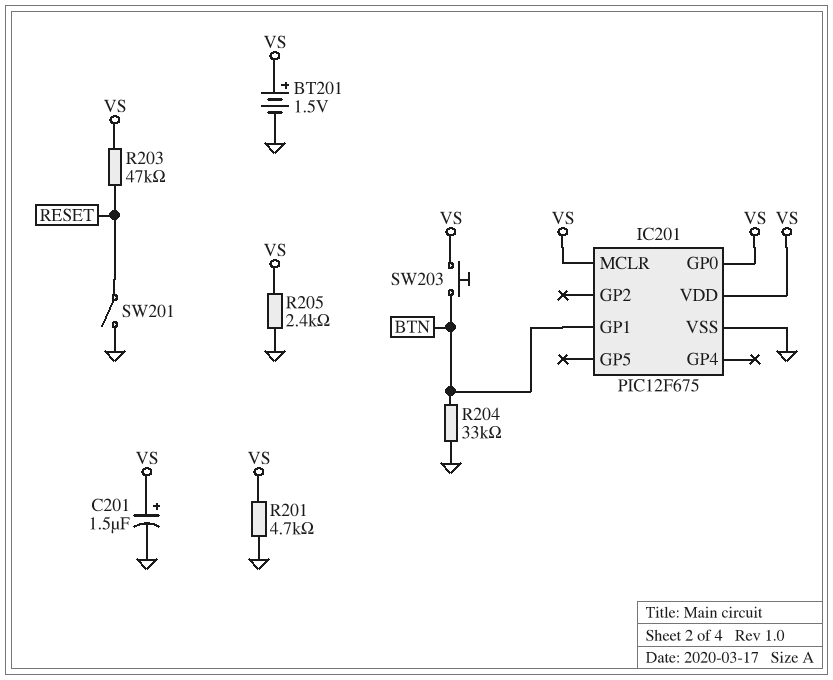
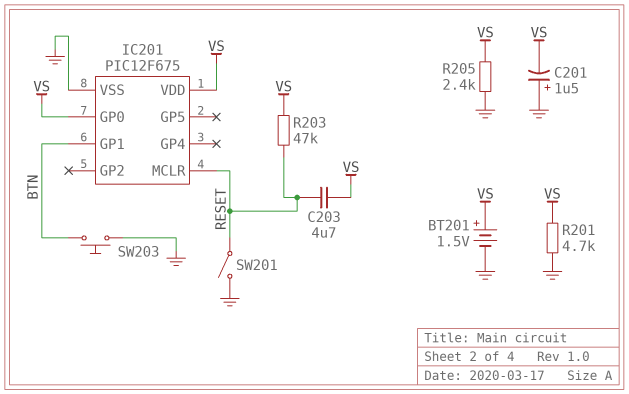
C201: 1.5uF (plus VS, minus GND) -> 1.5uF (plus GND, minus VS)
C203: none -> 4.7uF (RESET, VS)
IC201 pin MCLR: VS -> RESET
R204: 33k (BTN, GND) -> none
SW203: button (BTN, VS) -> button (BTN, GND)

